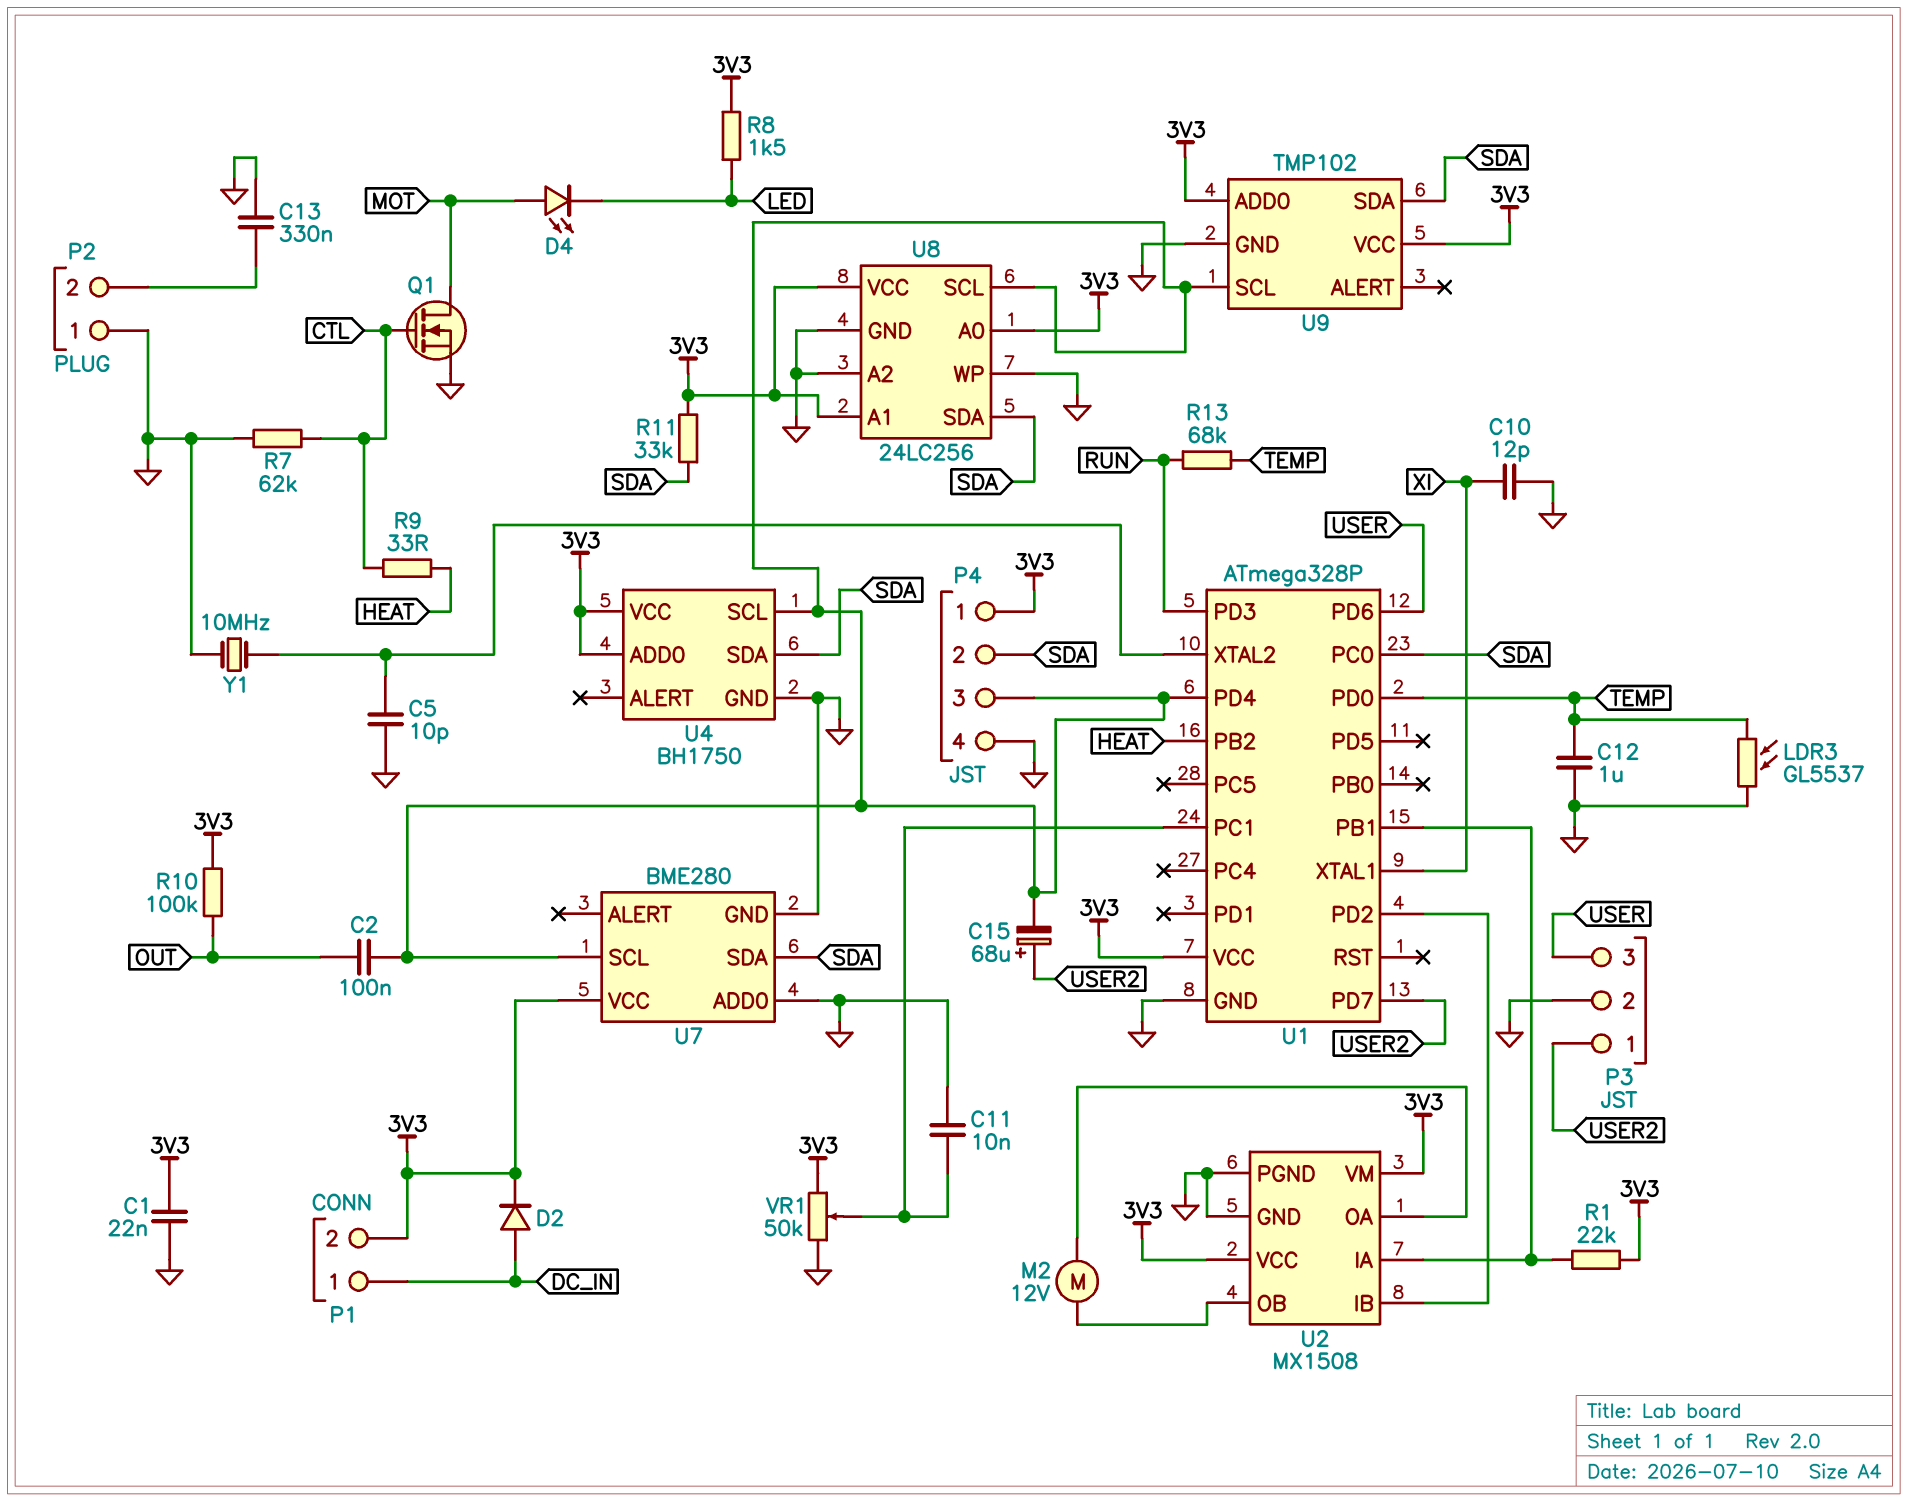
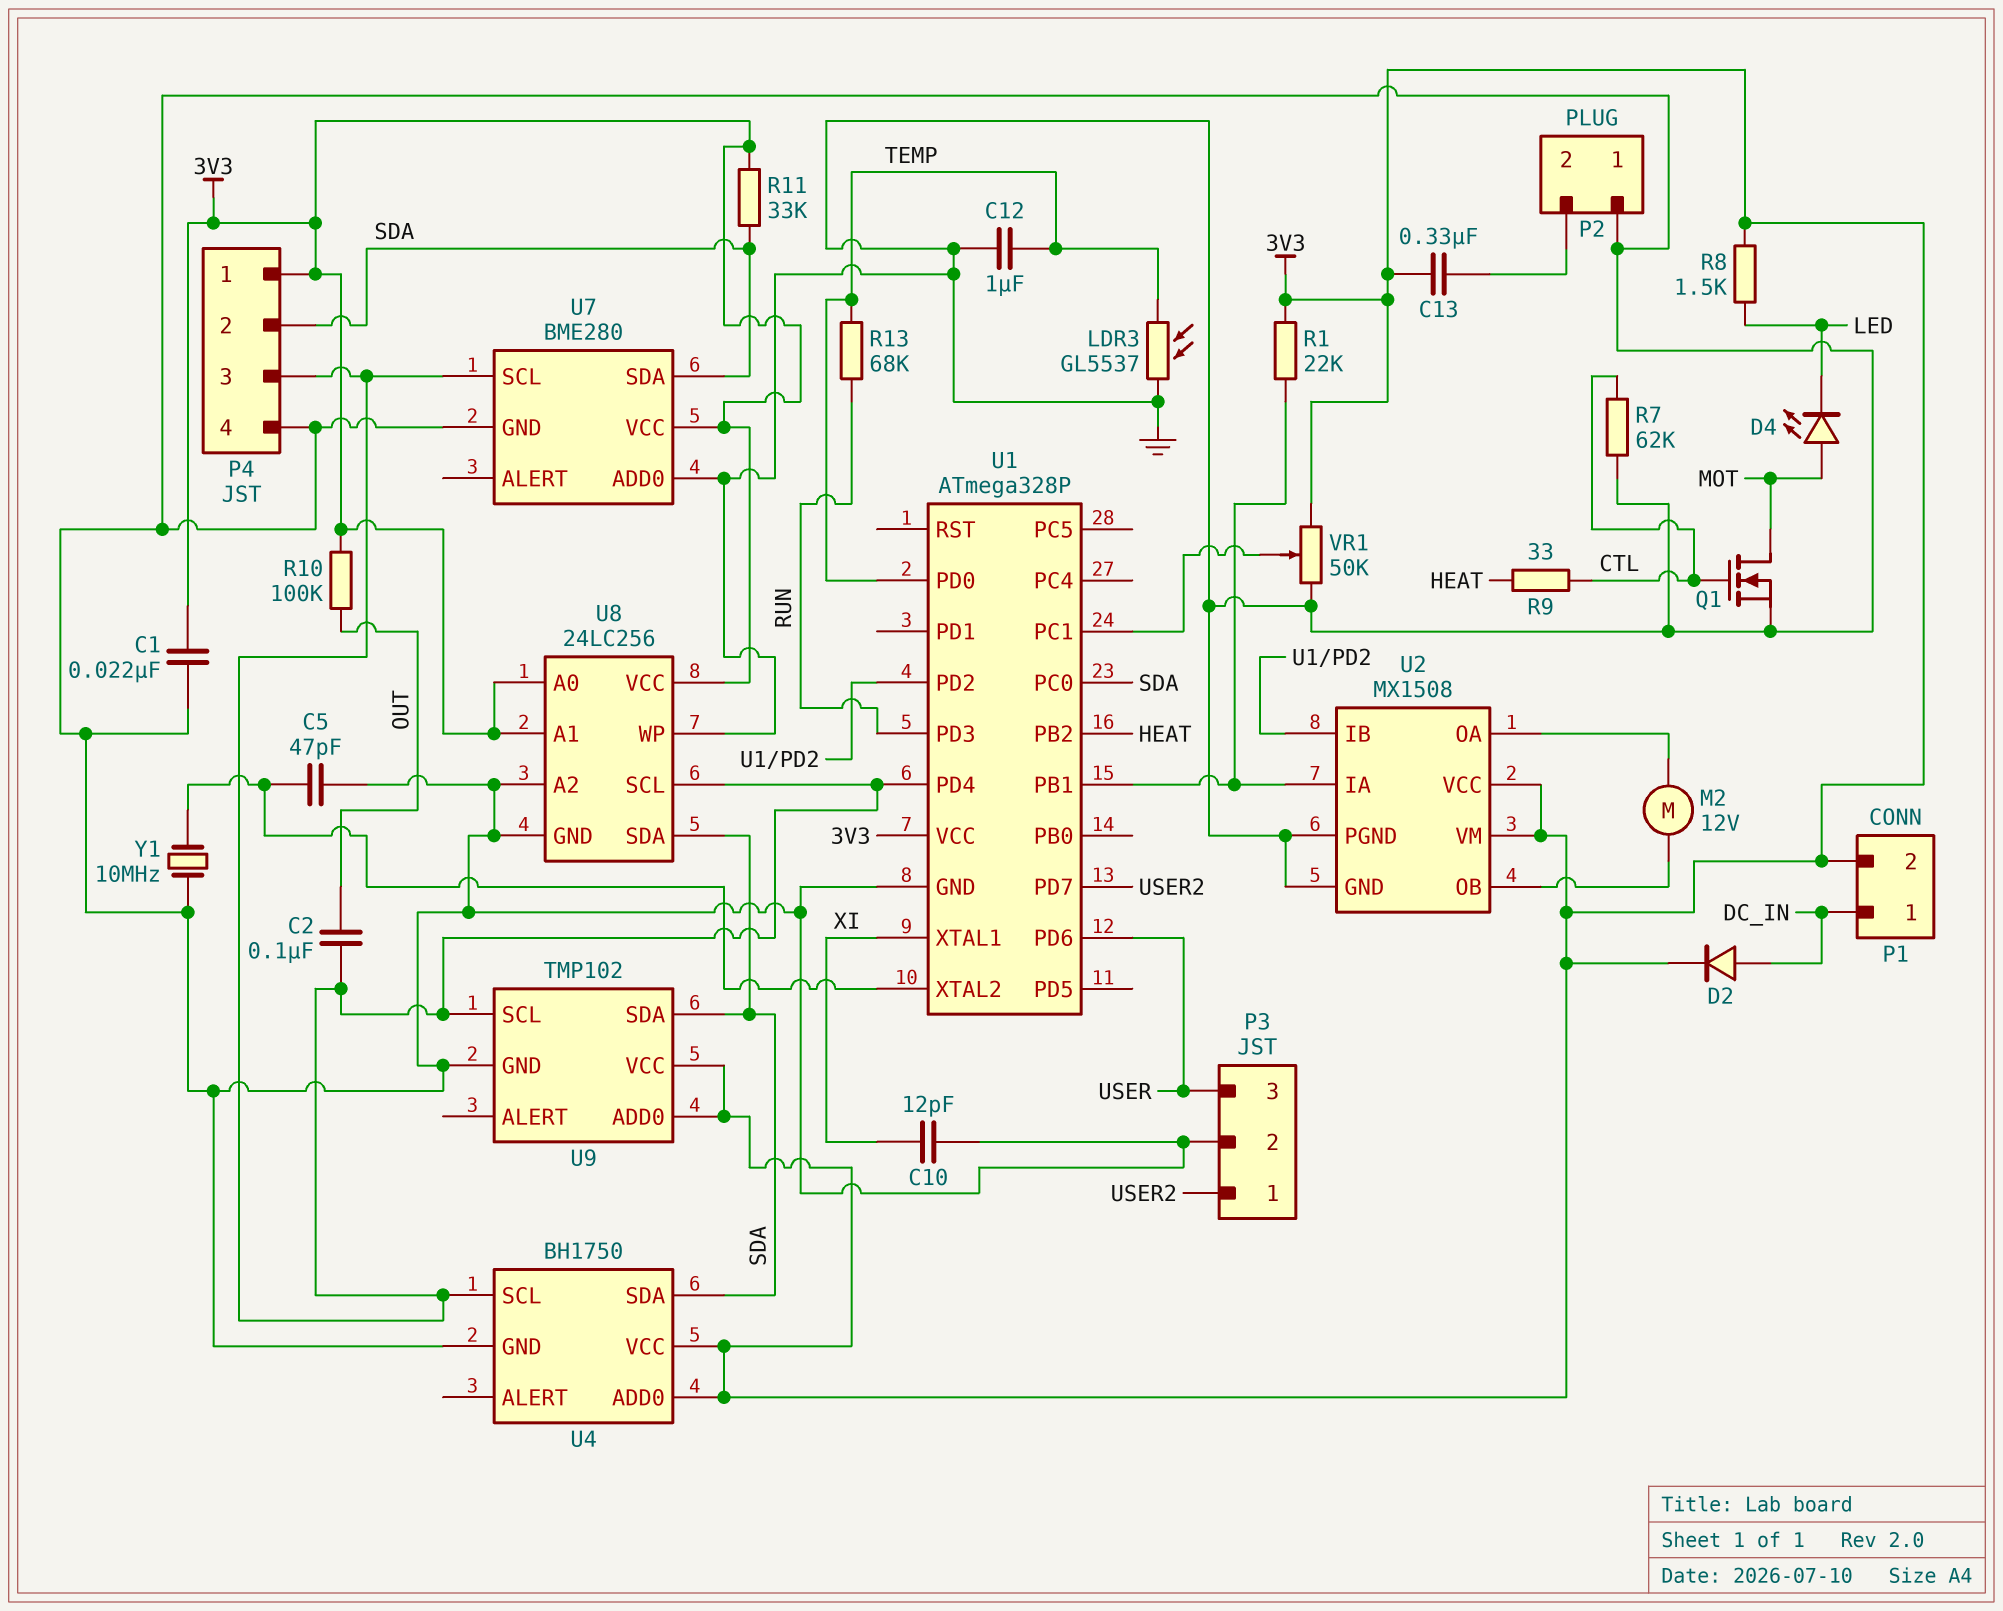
C5: 10pF (GND, U1/XTAL2) -> 47pF (GND, U1/XTAL2)
C11: 10nF (GND, U1/PC1) -> none
C13: 330nF (GND, P2/2) -> 330nF (3V3, P2/2)
C15: 68uF (plus USER2, minus P4/3) -> none

